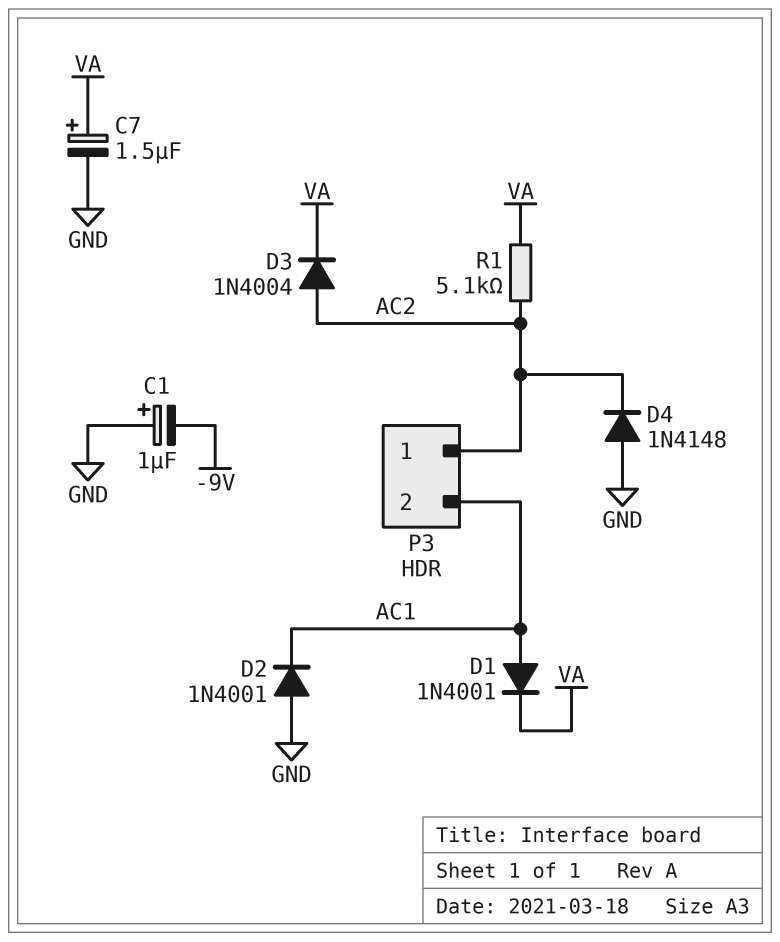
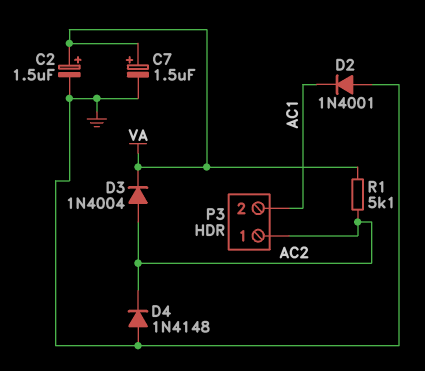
C1: 1uF (plus GND, minus -9V) -> none
C2: none -> 1.5uF (plus VA, minus GND)
D1: diode 1N4001 (A AC1, K VA) -> none

